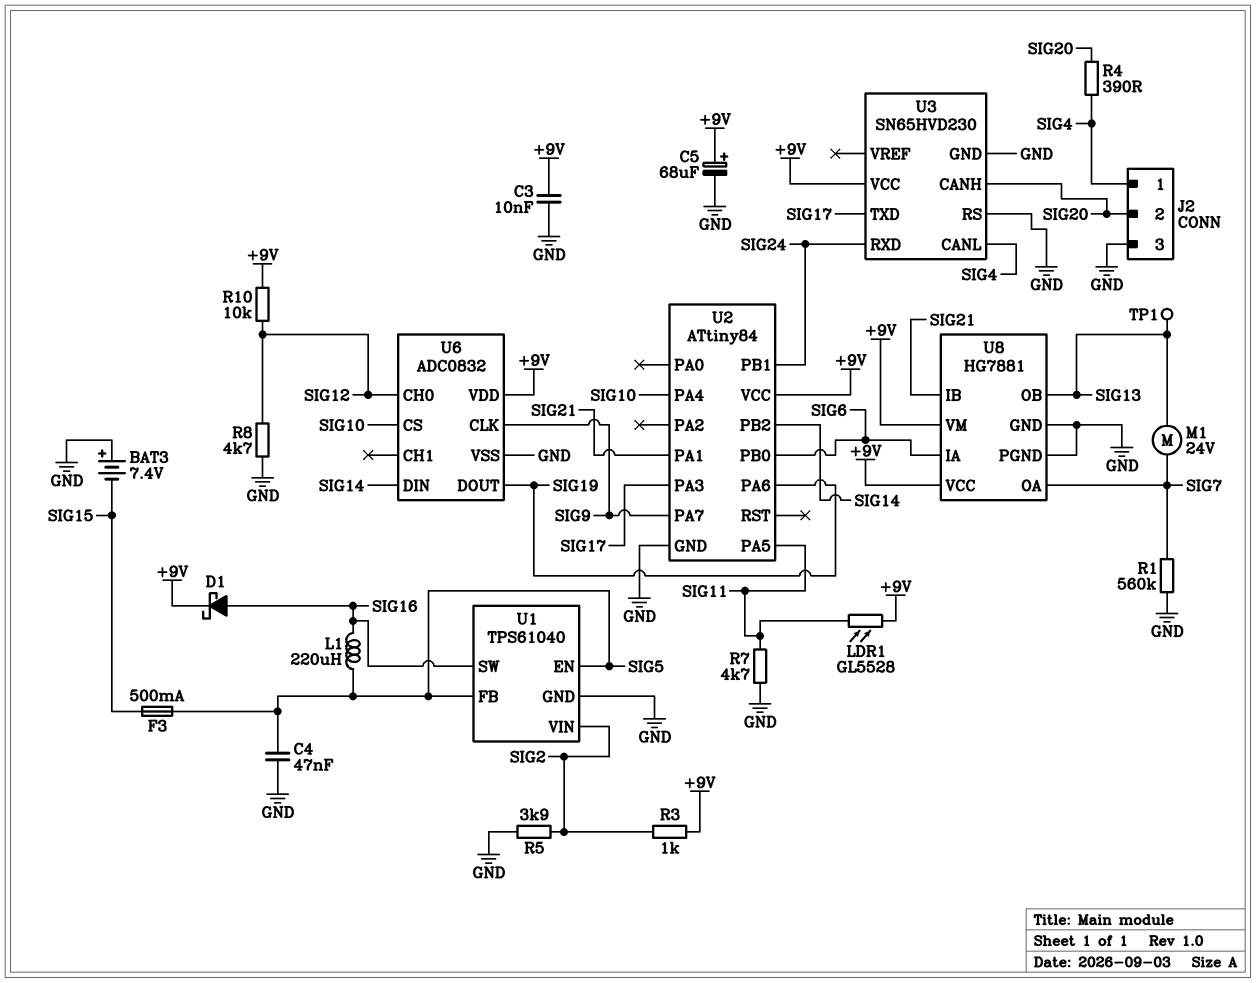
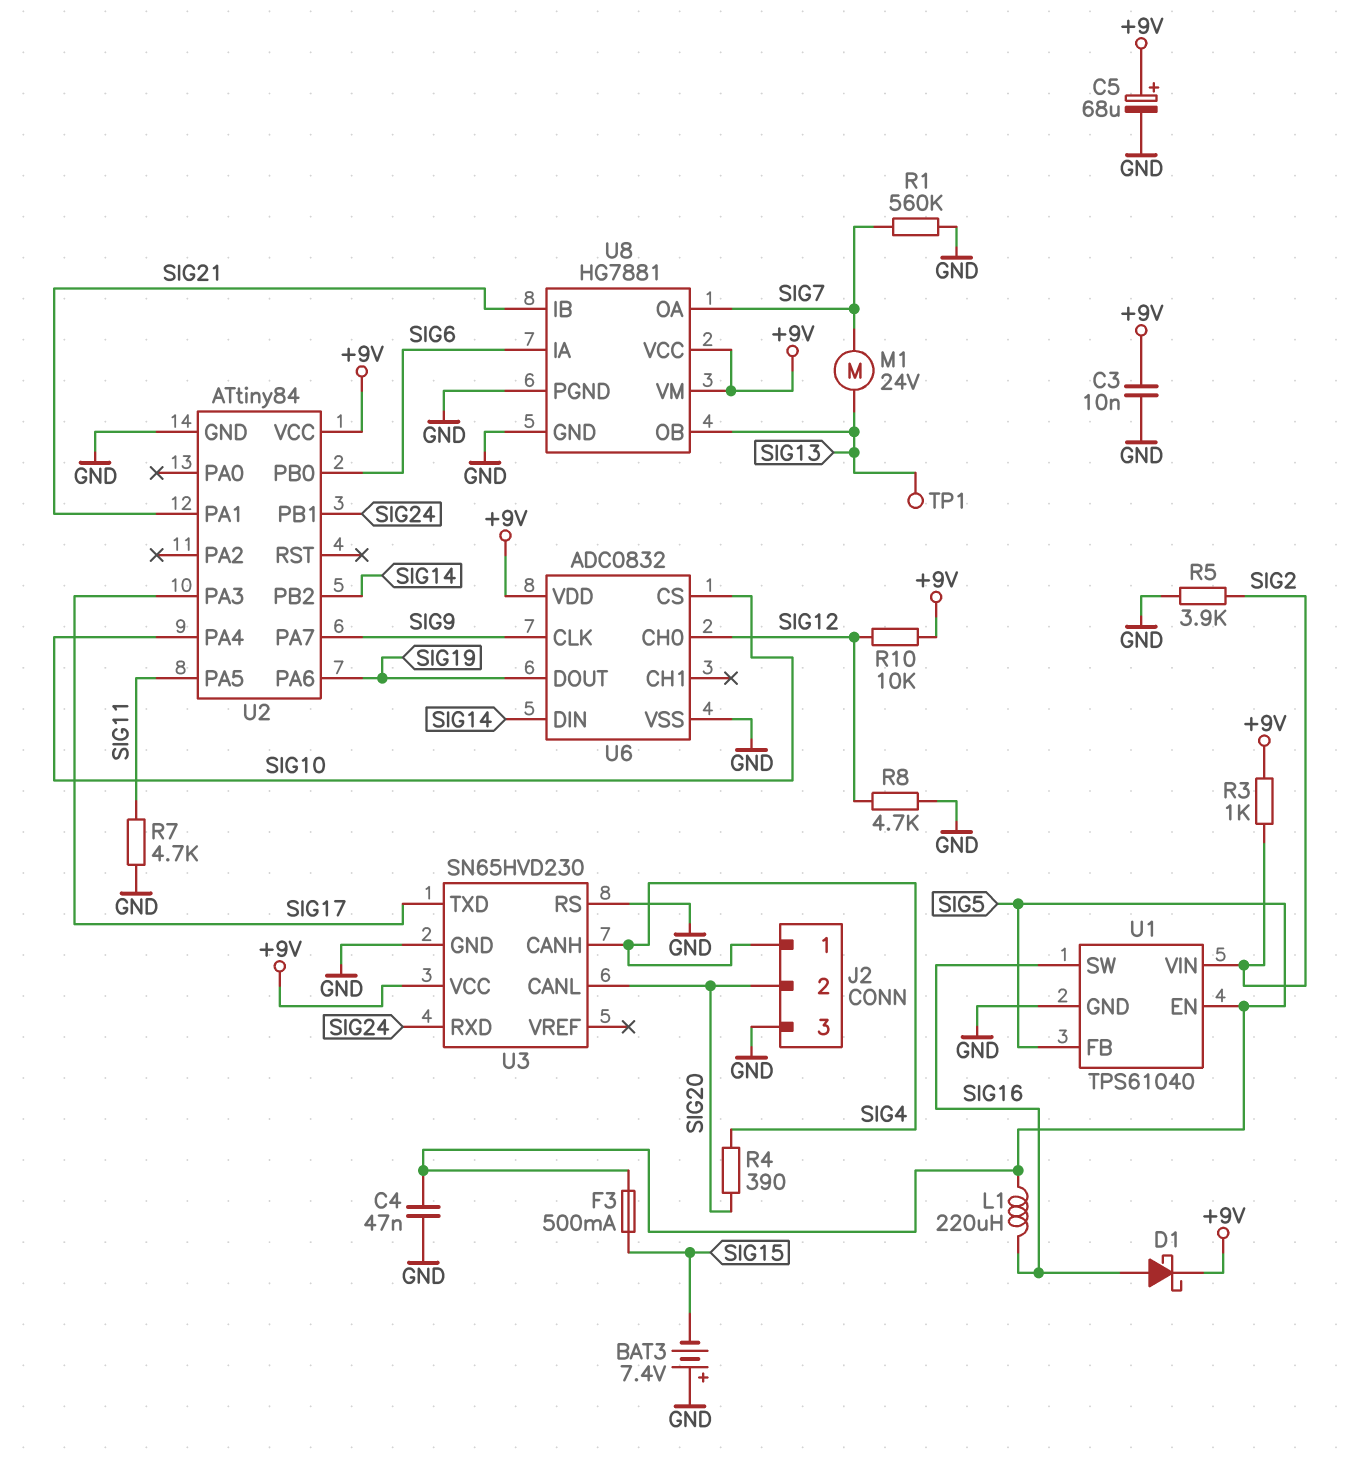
LDR1: GL5528 (+9V, SIG11) -> none
U3 pin CANH: SIG20 -> SIG4
U3 pin CANL: SIG4 -> SIG20

